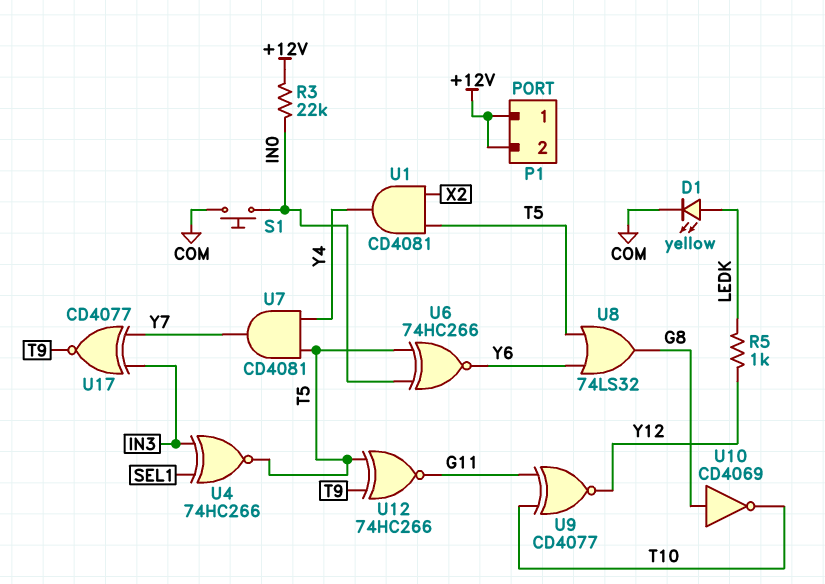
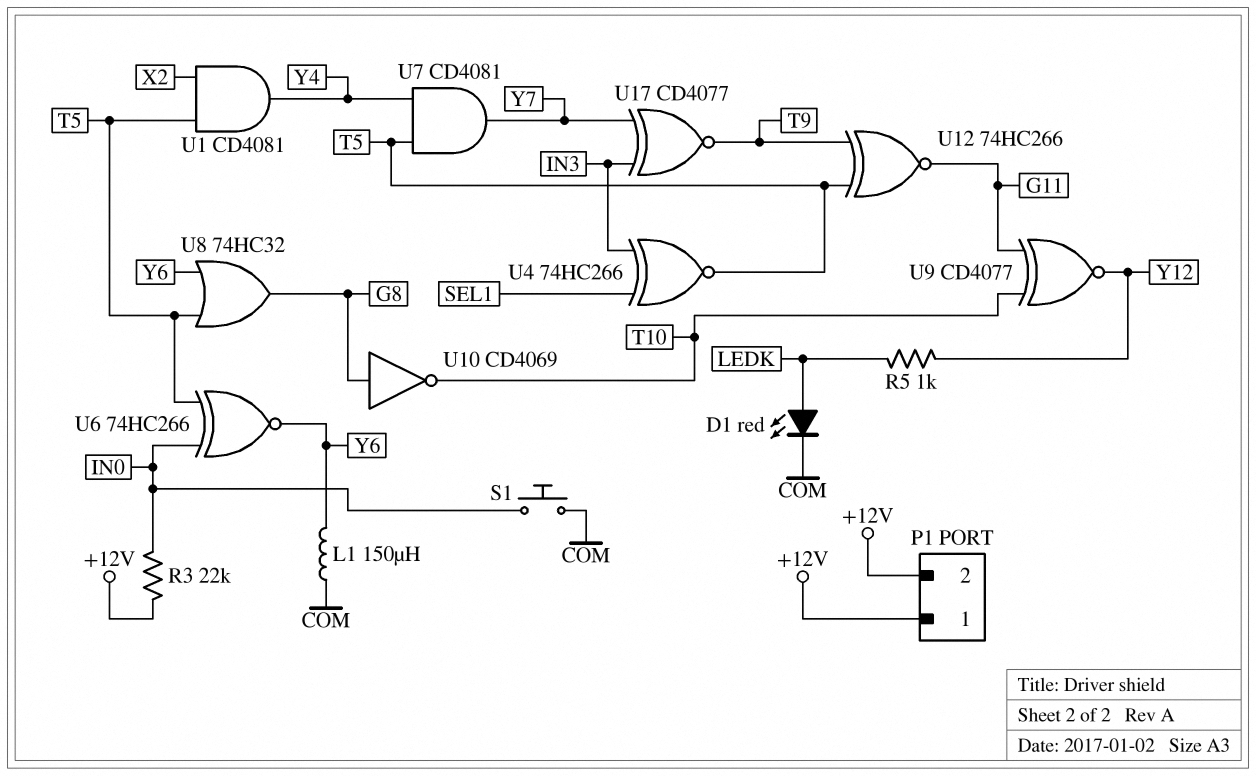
D1: LED yellow (A LEDK, K COM) -> LED red (A LEDK, K COM)
L1: none -> 150uH (COM, Y6)
U8: OR 74LS32 (in T5, in Y6, out G8) -> OR 74HC32 (in T5, in Y6, out G8)

